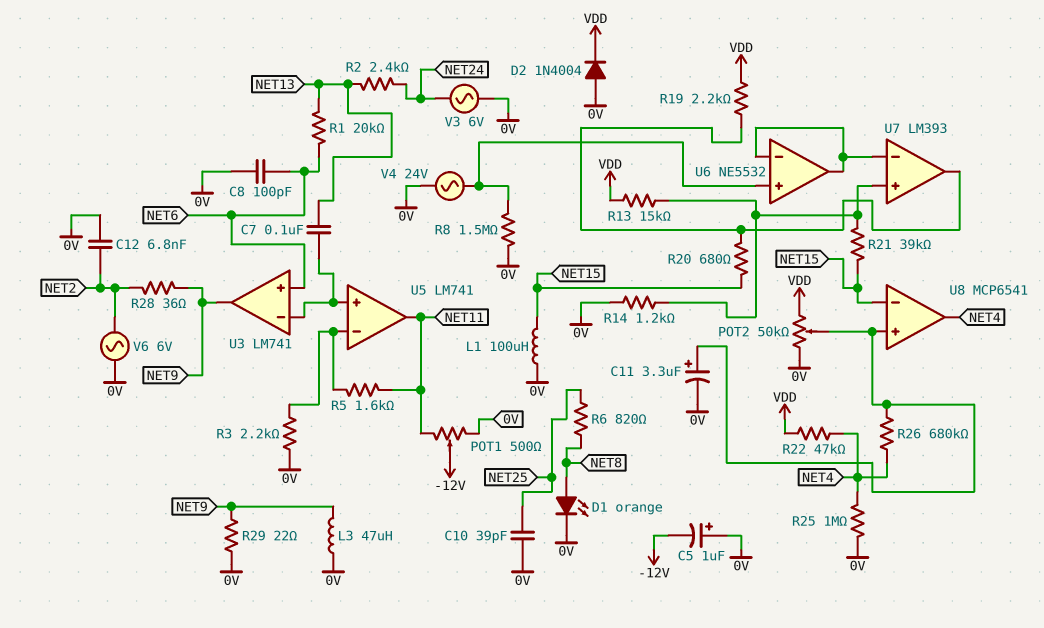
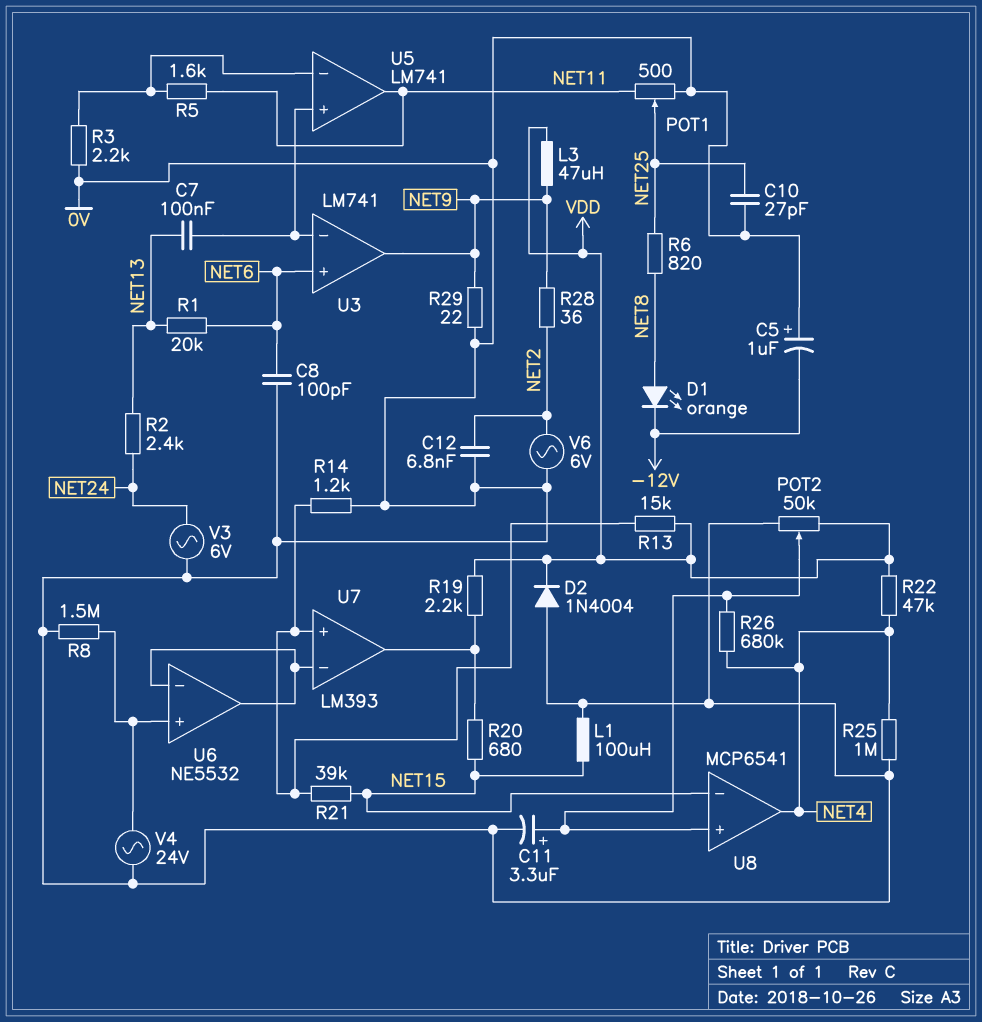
C10: 39pF (0V, NET25) -> 27pF (0V, NET25)
D1: LED orange (A NET8, K 0V) -> LED orange (A NET8, K -12V)
L3: 47uH (0V, NET9) -> 47uH (NET9, VDD)
POT1: 500 (0V, NET11, wiper -12V) -> 500 (0V, NET11, wiper NET25)

